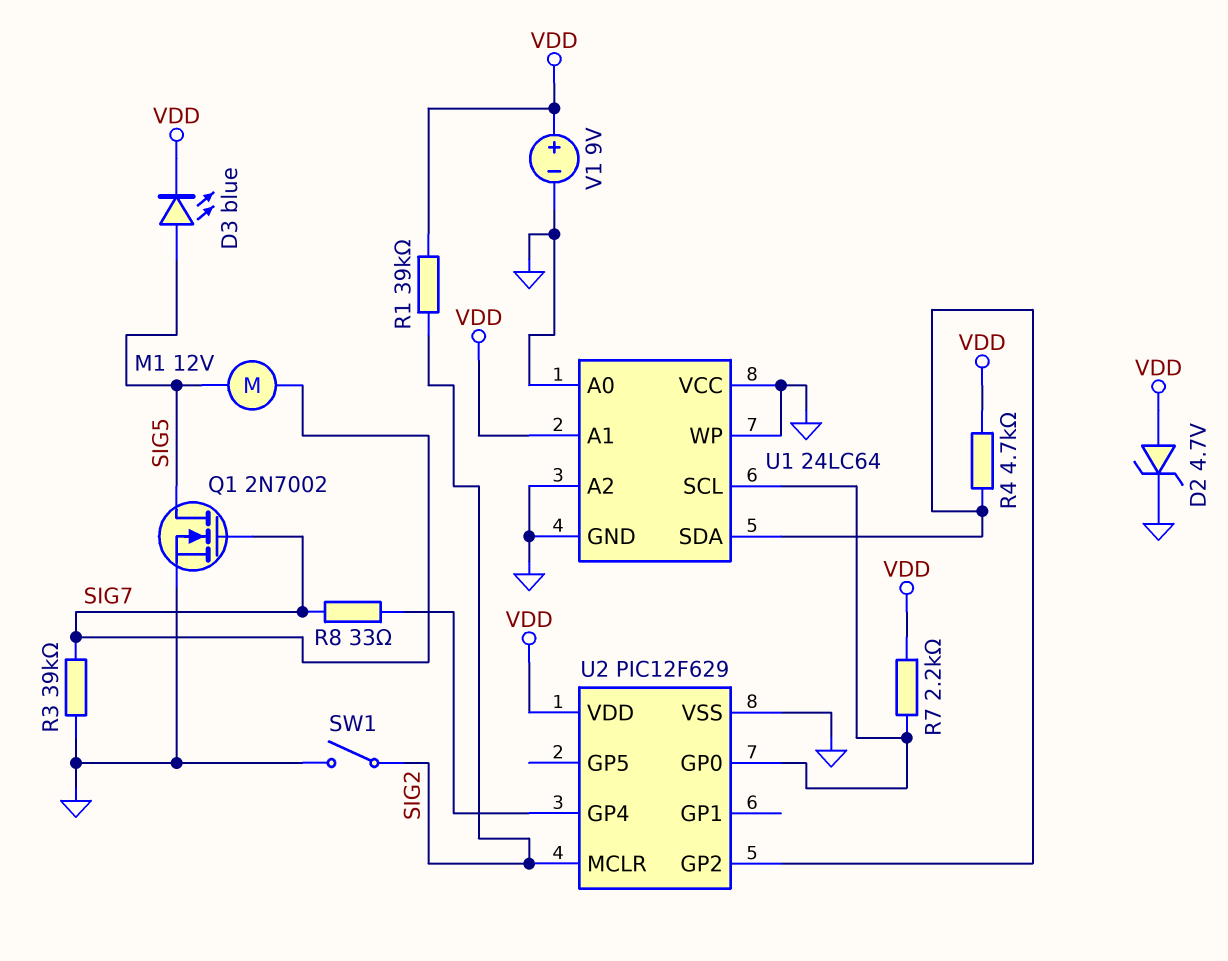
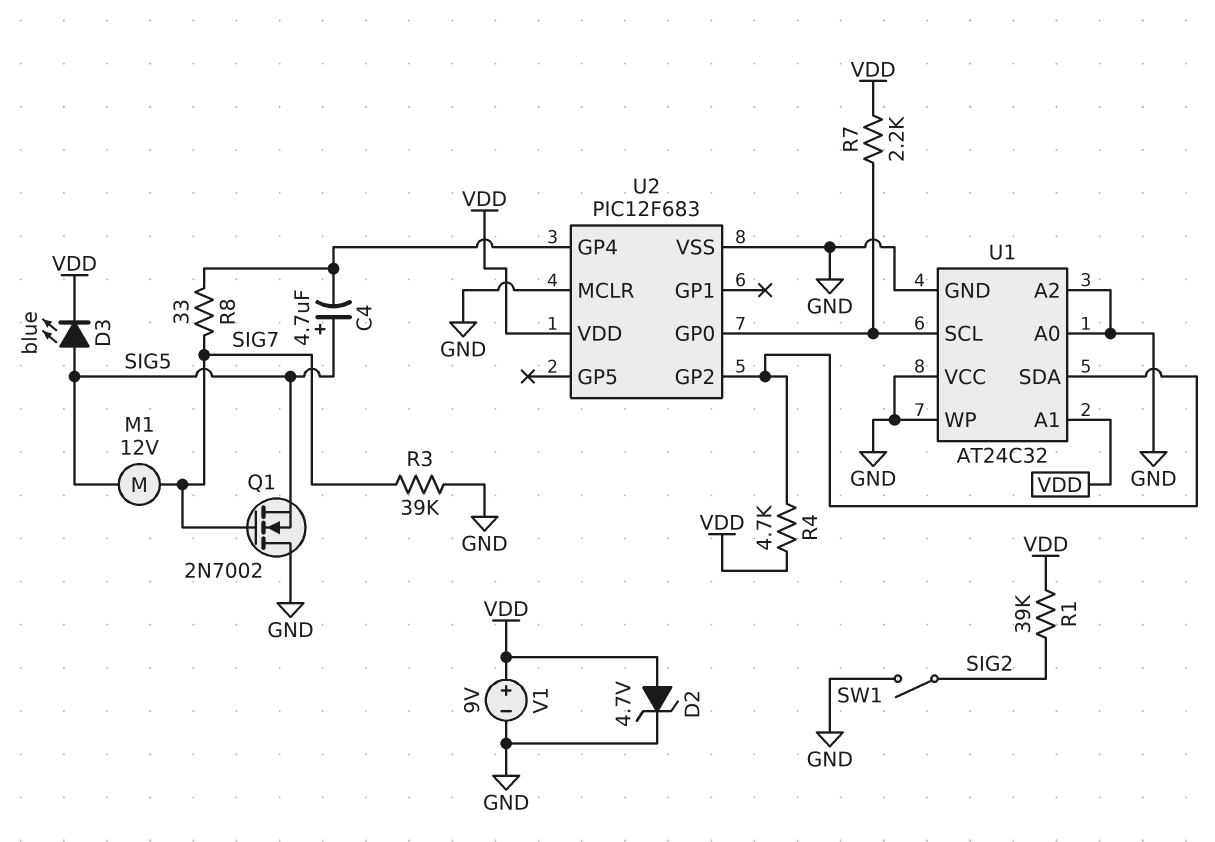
C4: none -> 4.7uF (plus SIG5, minus U2/GP4)
Q1: NMOS 2N7002 (G SIG7, D SIG5, S GND) -> NMOS 2N7002 (G SIG7, D GND, S SIG5)
U1: 24LC64 -> AT24C32
U2: PIC12F629 -> PIC12F683
U2 pin MCLR: SIG2 -> GND

